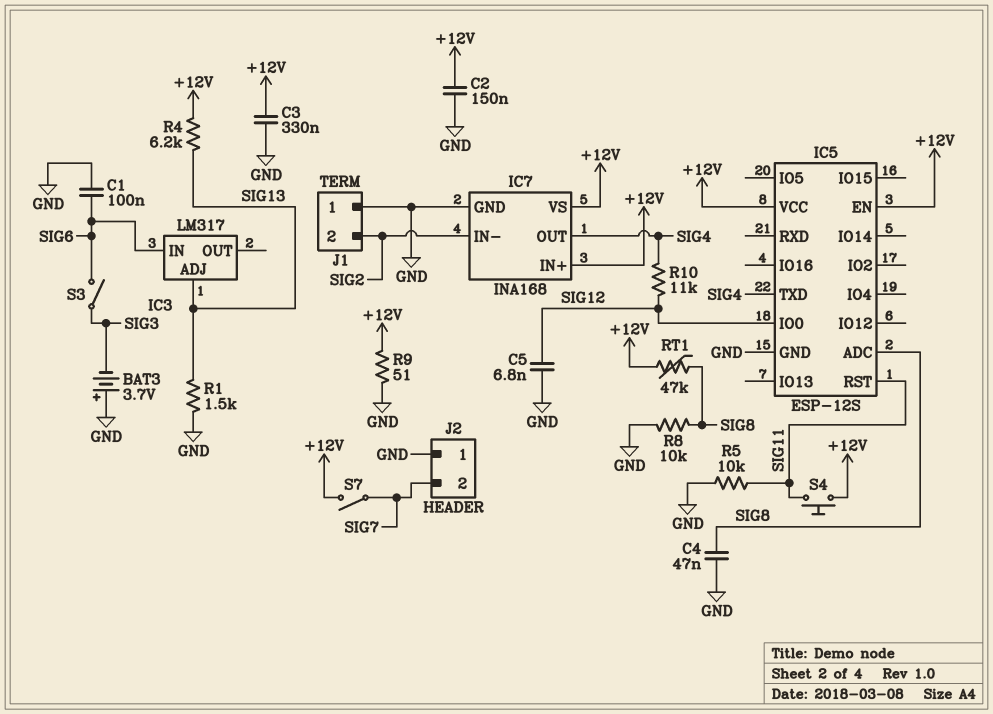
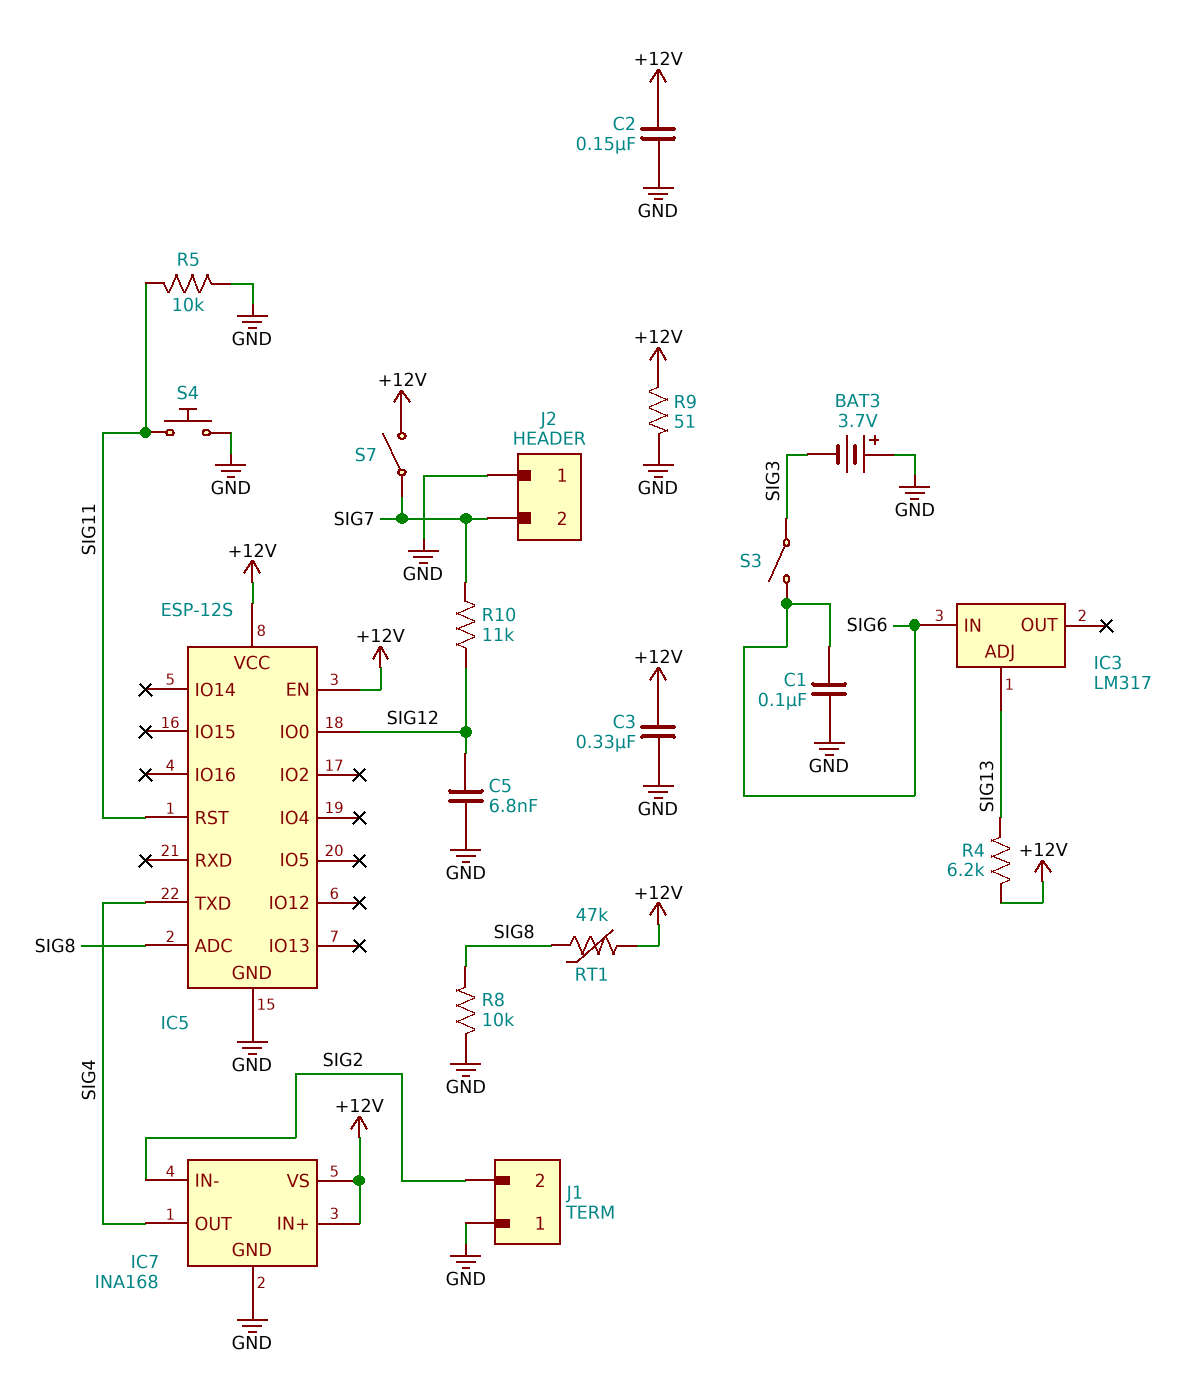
C4: 47nF (GND, SIG8) -> none
R1: 1.5k (GND, SIG13) -> none
R10: 11k (SIG4, SIG12) -> 11k (SIG7, SIG12)
S4: button (+12V, SIG11) -> button (GND, SIG11)

